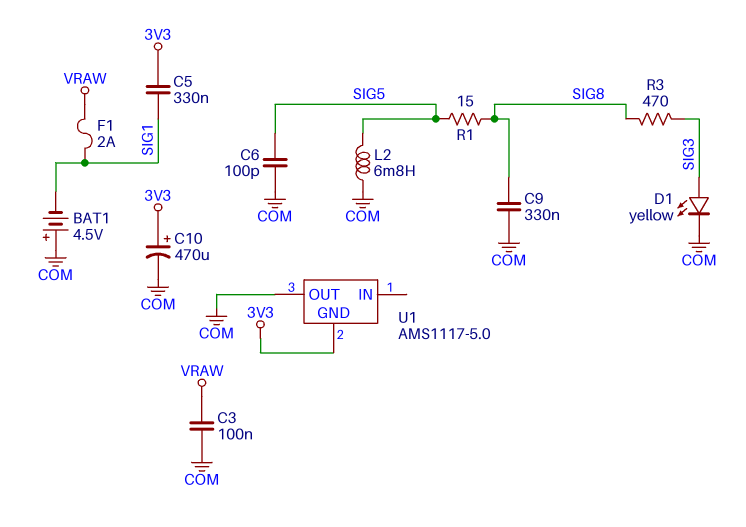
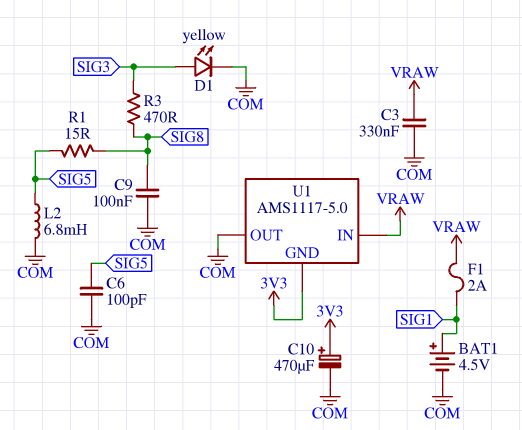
BAT1: 4.5V (plus COM, minus SIG1) -> 4.5V (plus SIG1, minus COM)
C3: 100nF (COM, VRAW) -> 330nF (COM, VRAW)
C5: 330nF (3V3, SIG1) -> none
C9: 330nF (COM, SIG8) -> 100nF (COM, SIG8)
U1 pin IN: none -> VRAW

